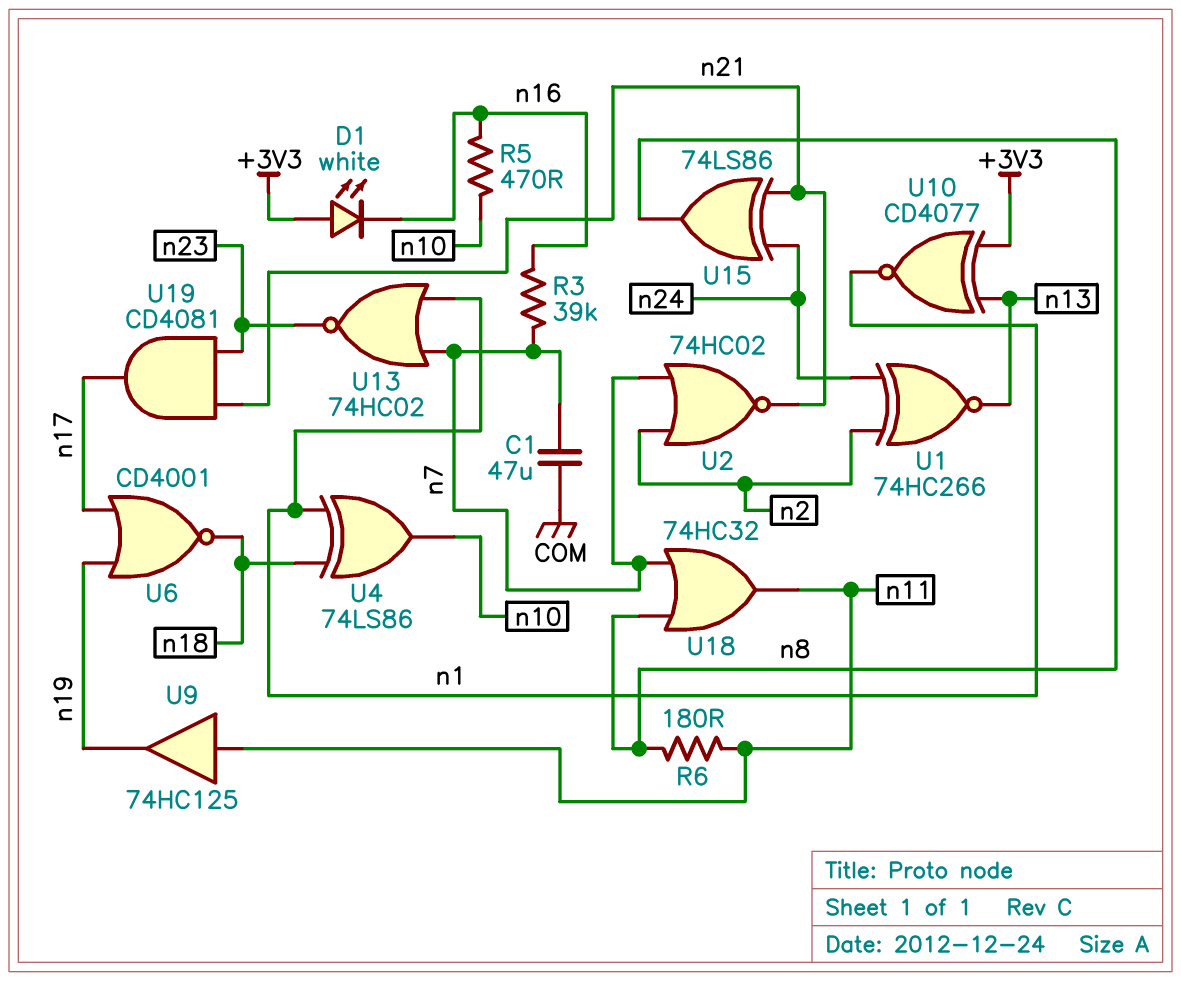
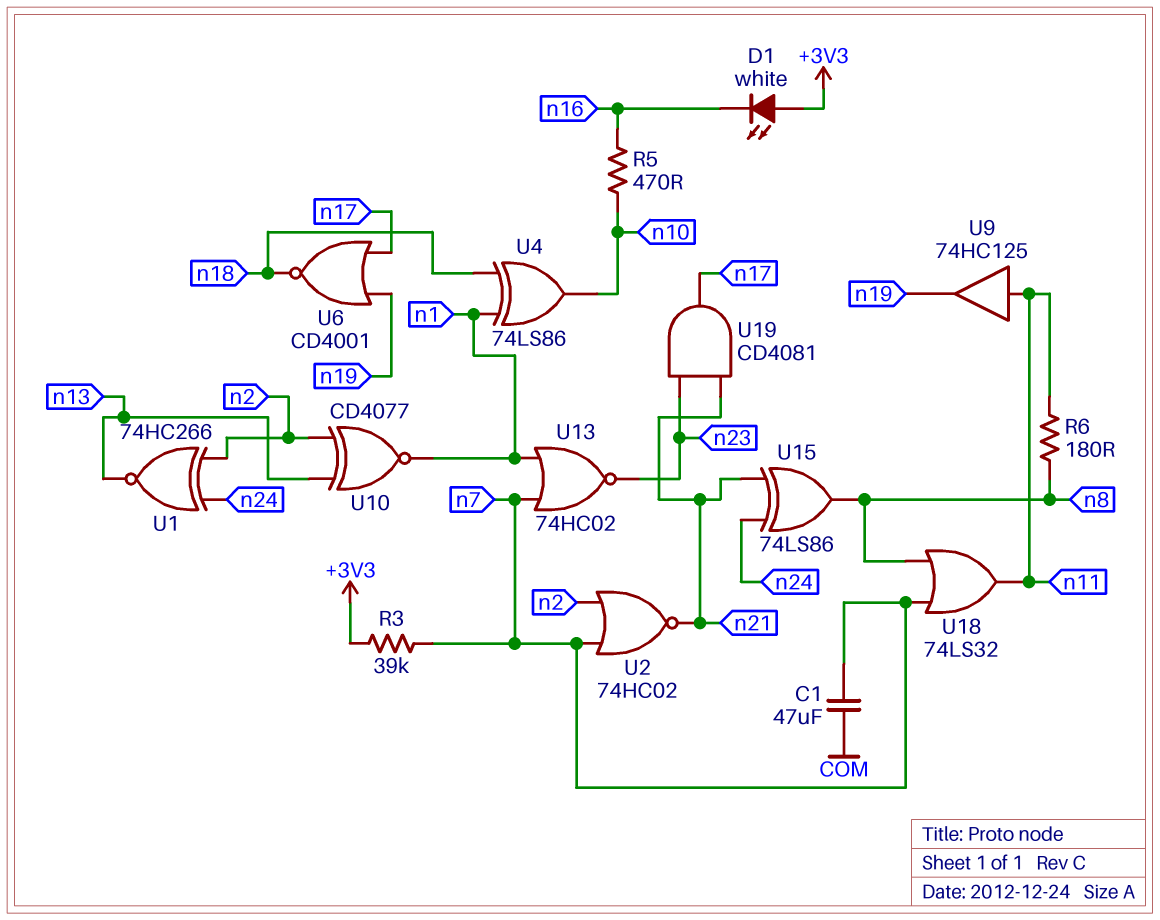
R3: 39k (n7, n16) -> 39k (+3V3, n7)
U10: XNOR CD4077 (in +3V3, in n13, out n1) -> XNOR CD4077 (in n2, in n13, out n1)
U18: OR 74HC32 (in n7, in n8, out n11) -> OR 74LS32 (in n7, in n8, out n11)

